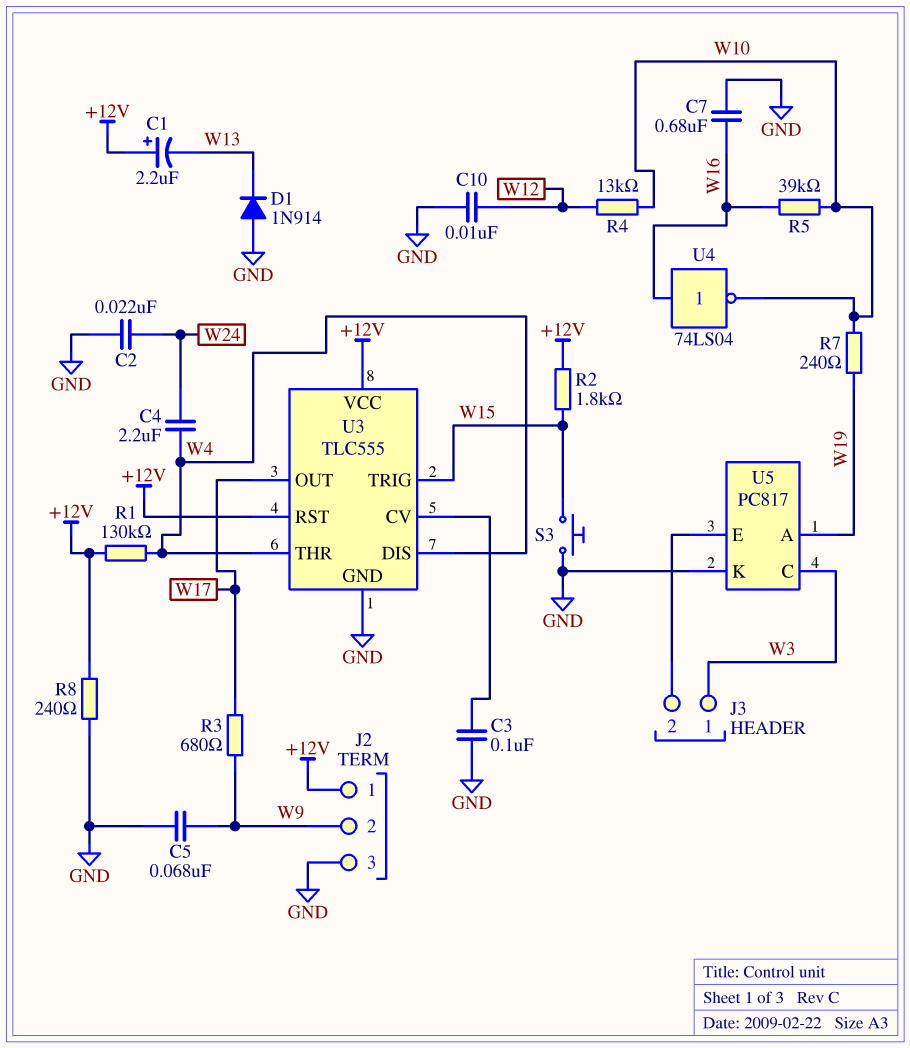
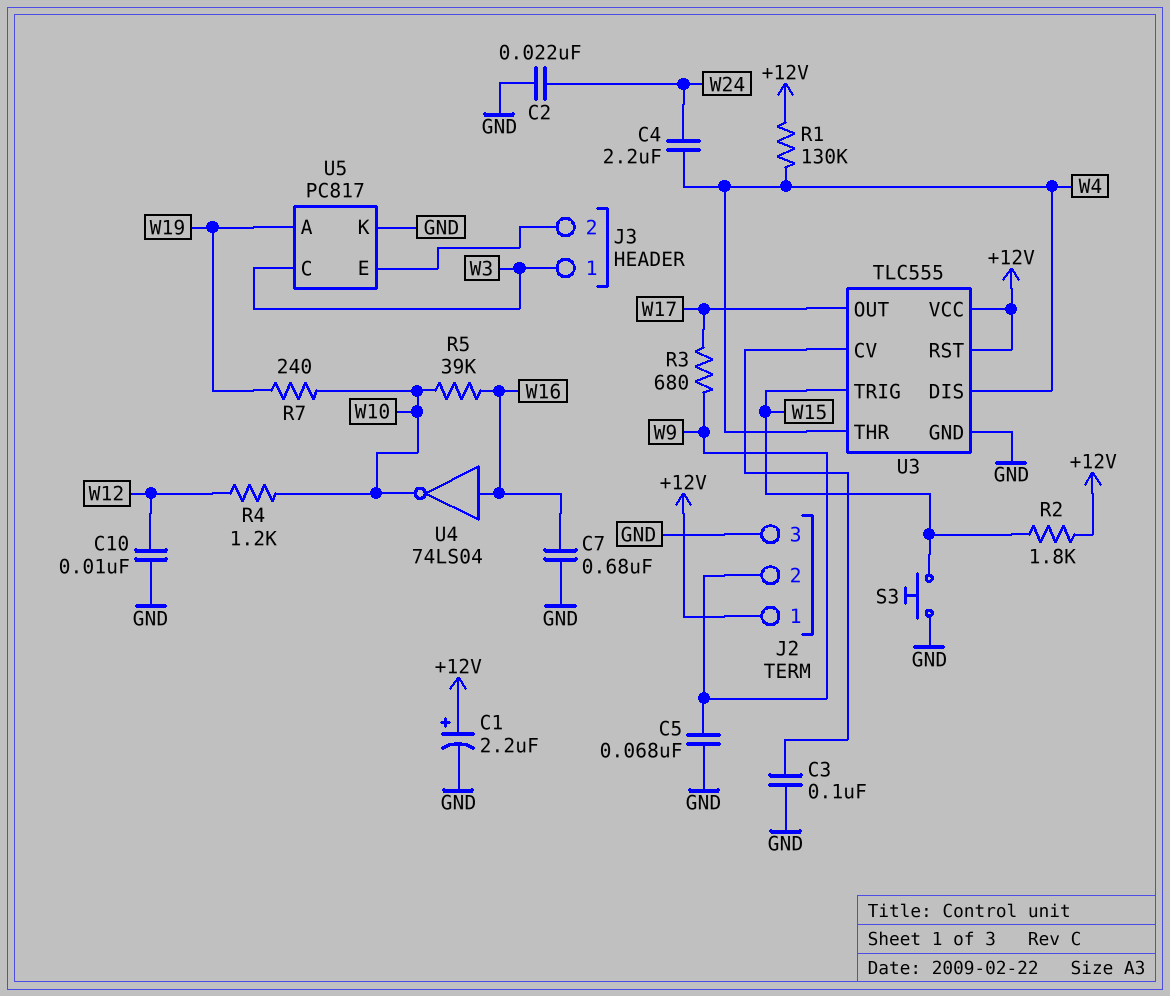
C1: 2.2uF (plus +12V, minus W13) -> 2.2uF (plus +12V, minus GND)
D1: diode 1N914 (A GND, K W13) -> none
R4: 13k (W10, W12) -> 1.2k (W10, W12)
R8: 240 (+12V, GND) -> none

